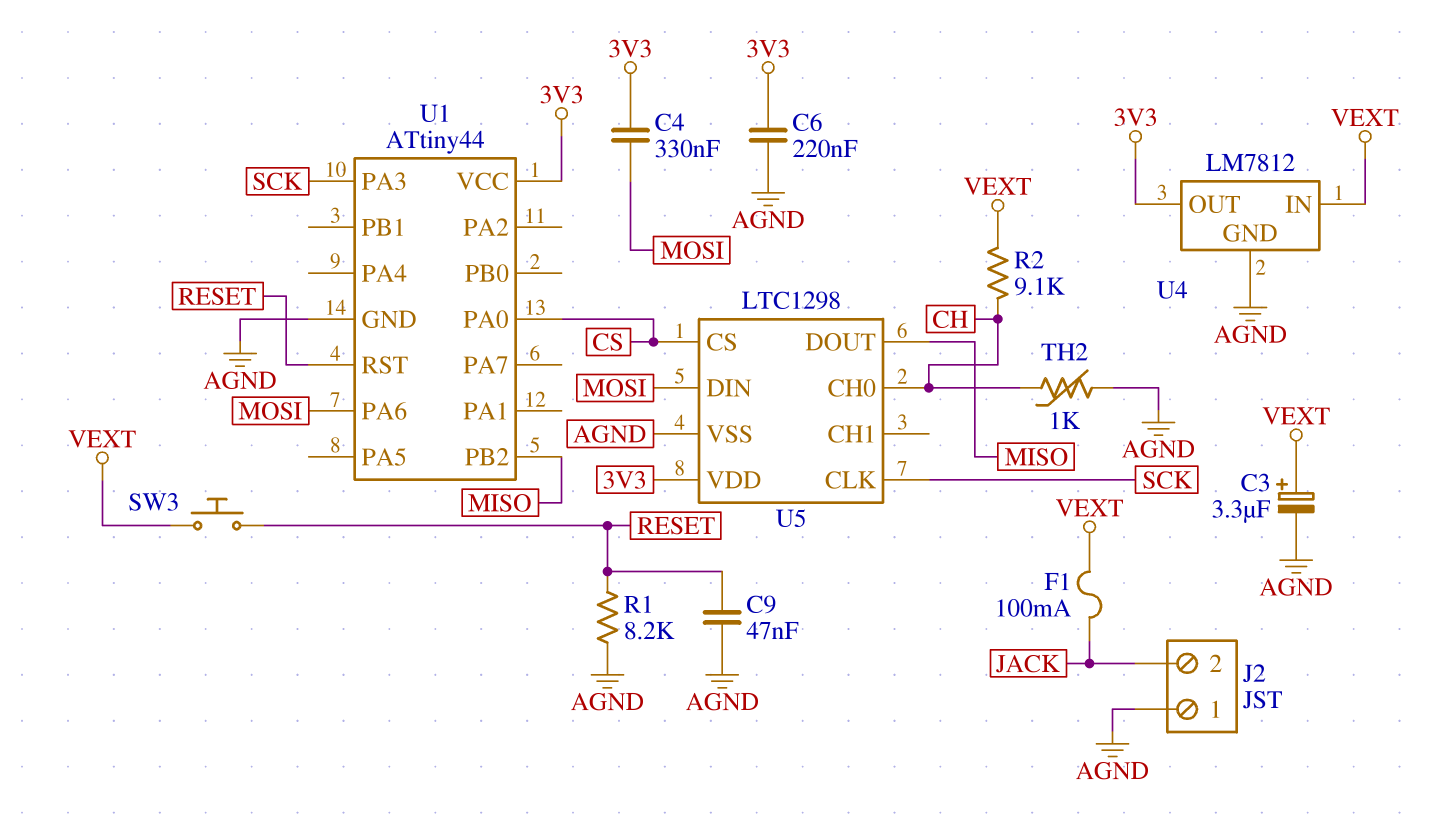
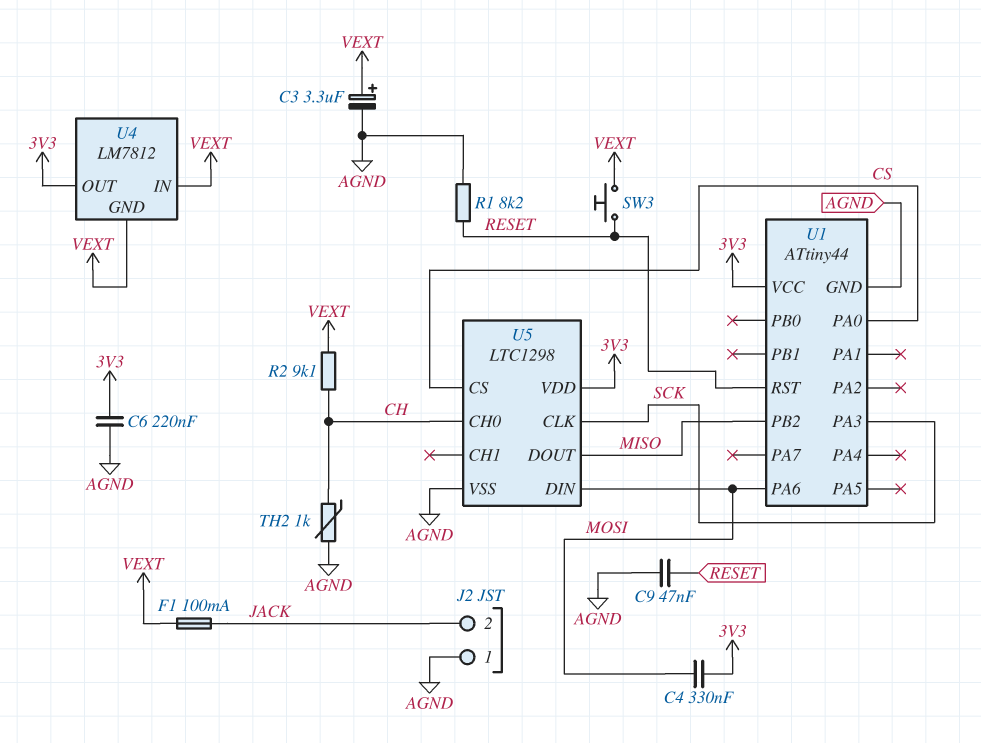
U4 pin GND: AGND -> VEXT

